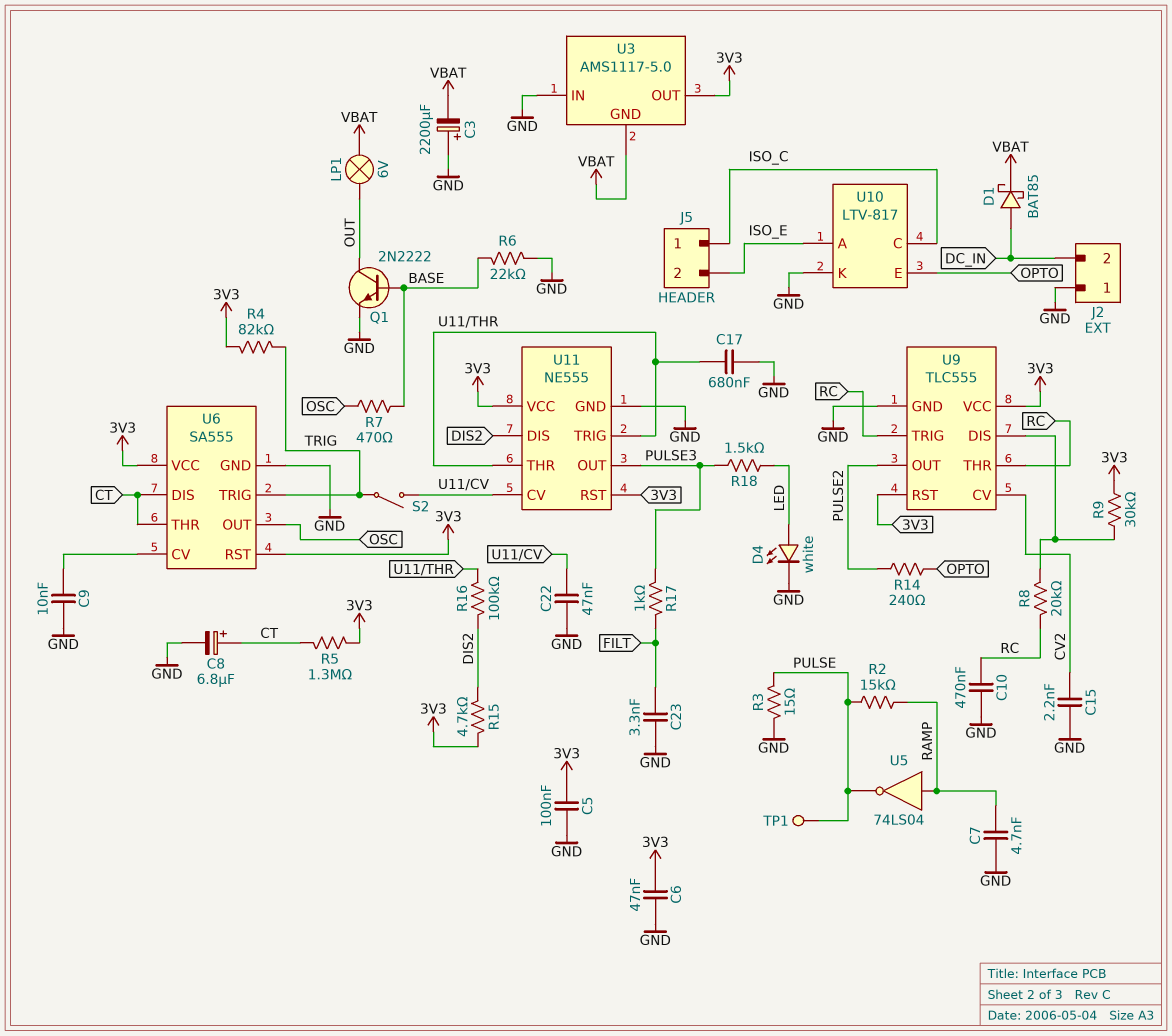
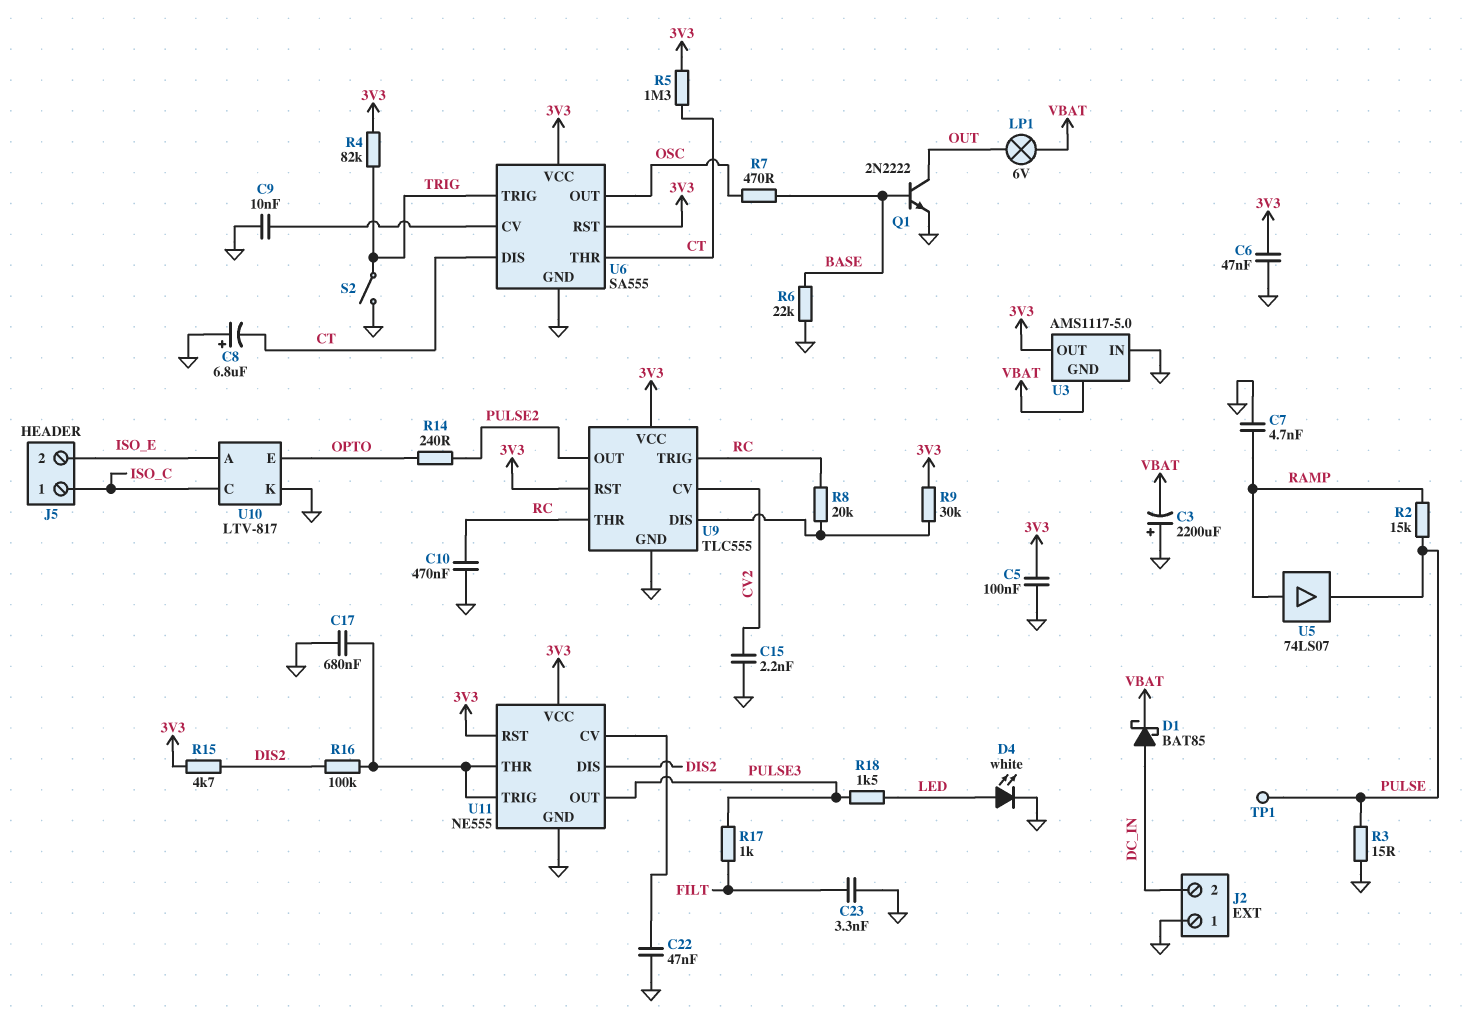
C8: 6.8uF (plus CT, minus GND) -> 6.8uF (plus GND, minus CT)
S2: switch (TRIG, U11/CV) -> switch (GND, TRIG)
U5: NOT 74LS04 (in RAMP, out PULSE) -> buffer 74LS07 (in RAMP, out PULSE)

